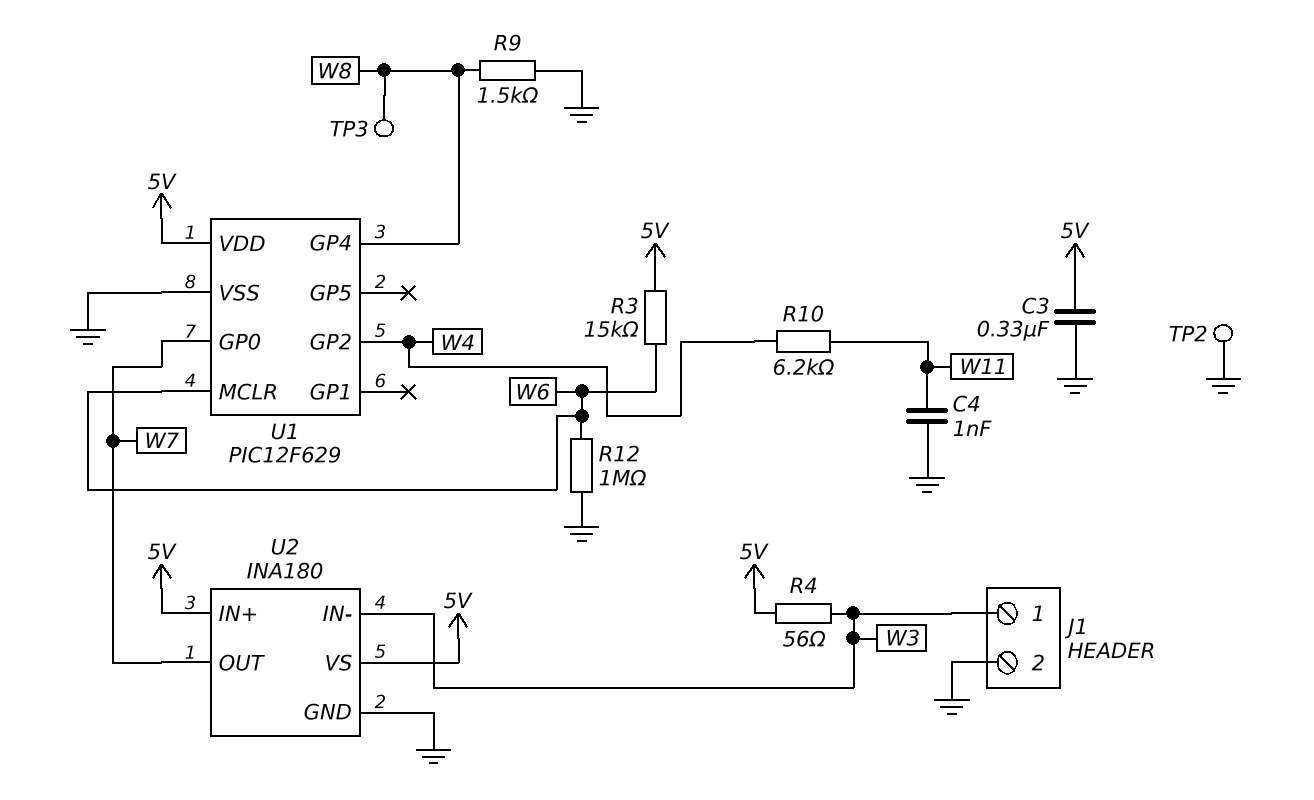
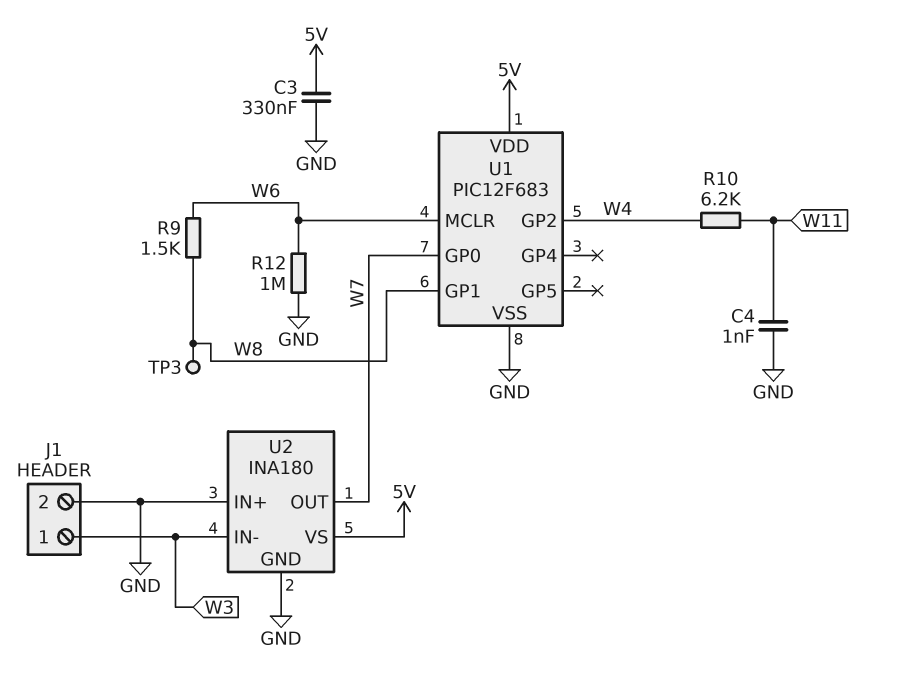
R3: 15k (5V, W6) -> none
R4: 56 (5V, W3) -> none
R9: 1.5k (GND, W8) -> 1.5k (W6, W8)
TP2: test point (GND) -> none
U1: PIC12F629 -> PIC12F683
U1 pin GP1: none -> W8
U1 pin GP4: W8 -> none
U2 pin IN+: 5V -> GND

